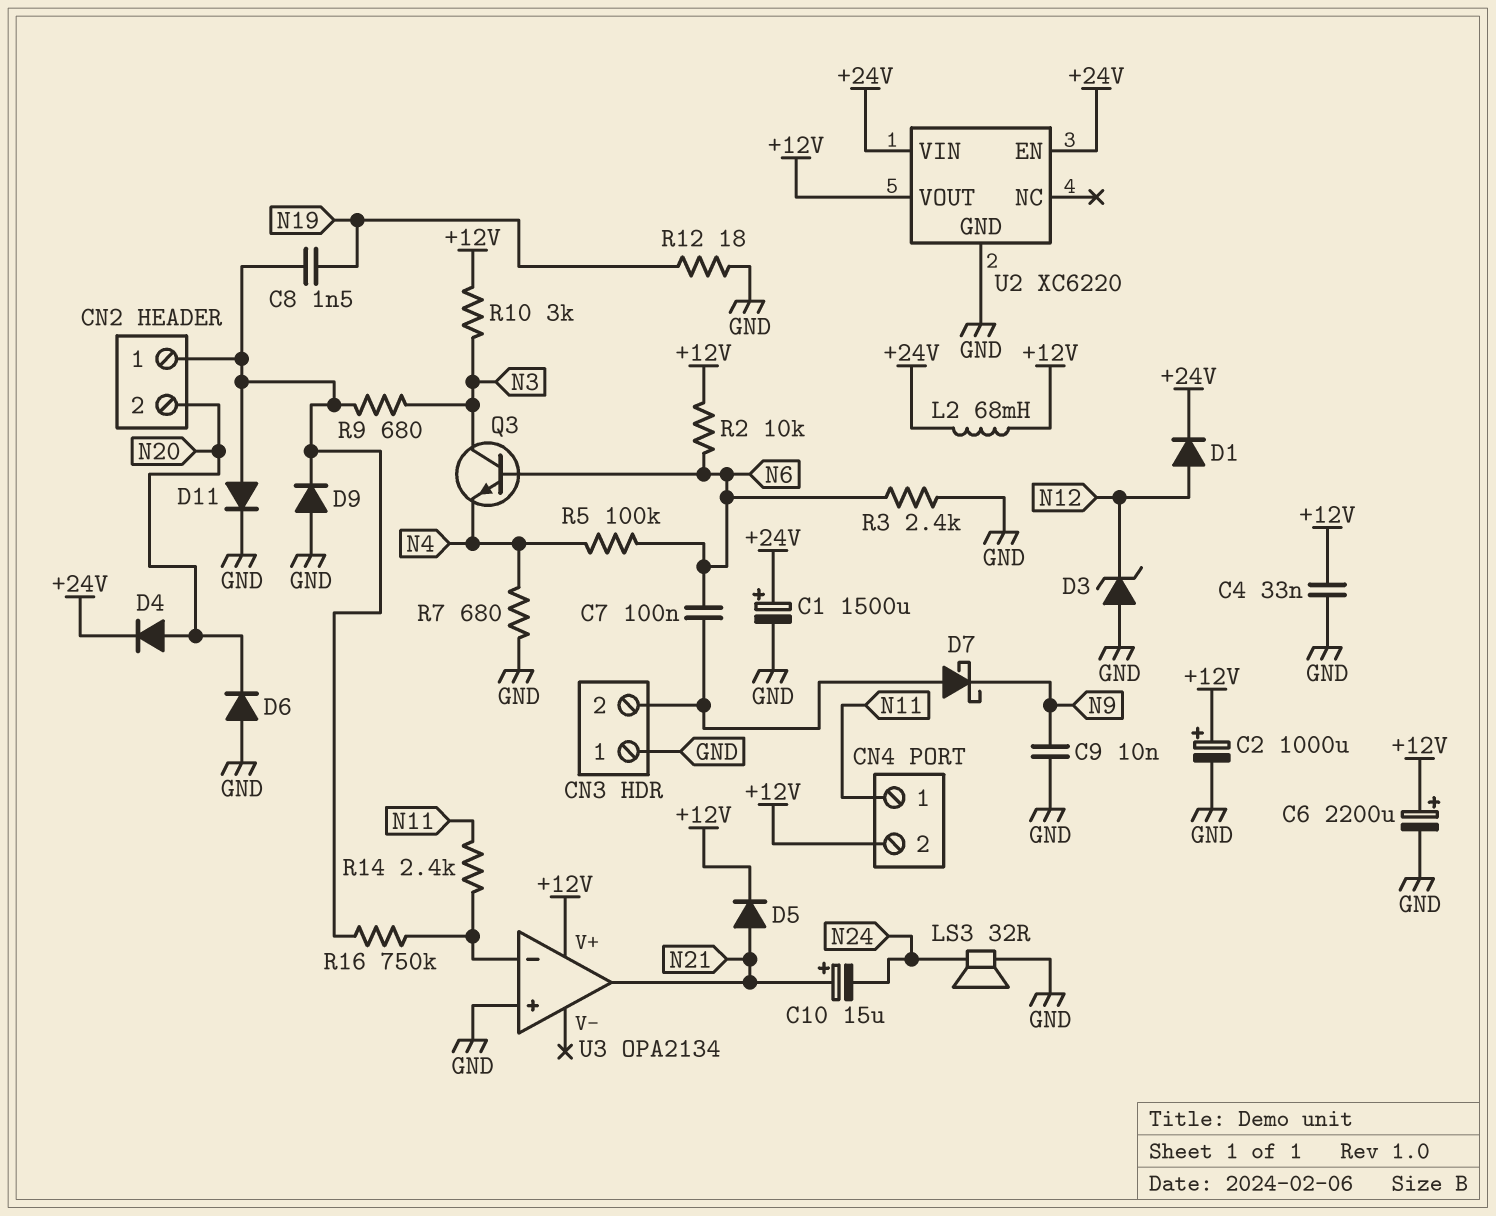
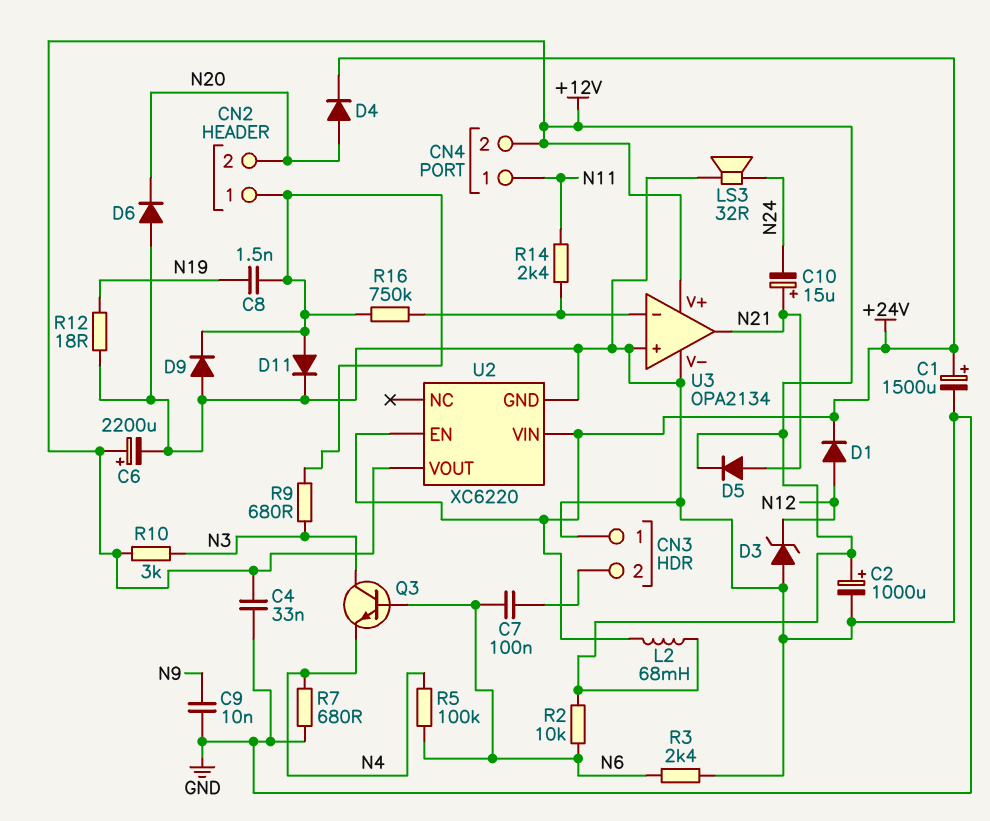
D7: schottky (A CN3/2, K N9) -> none
U3 pin V-: none -> GND

